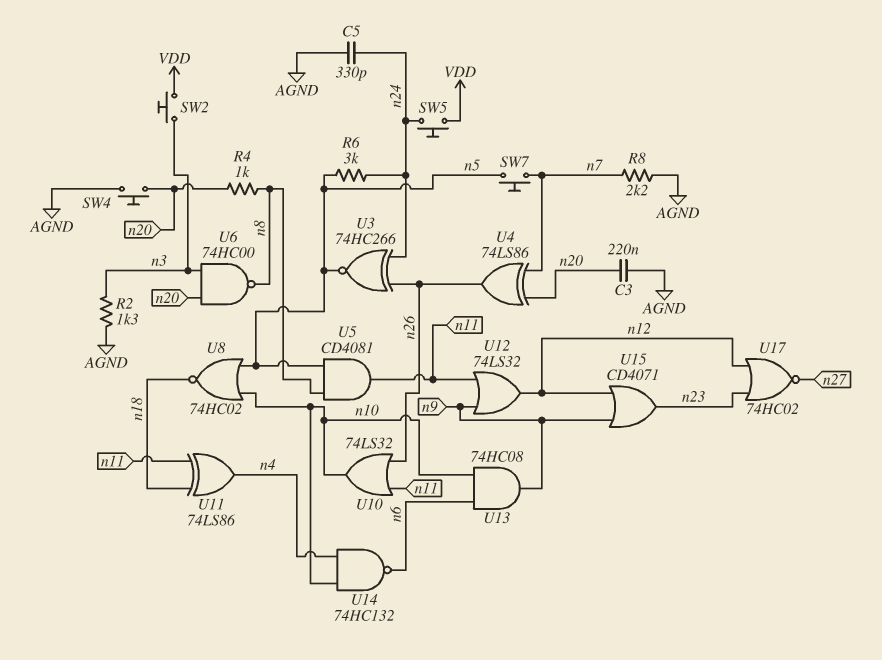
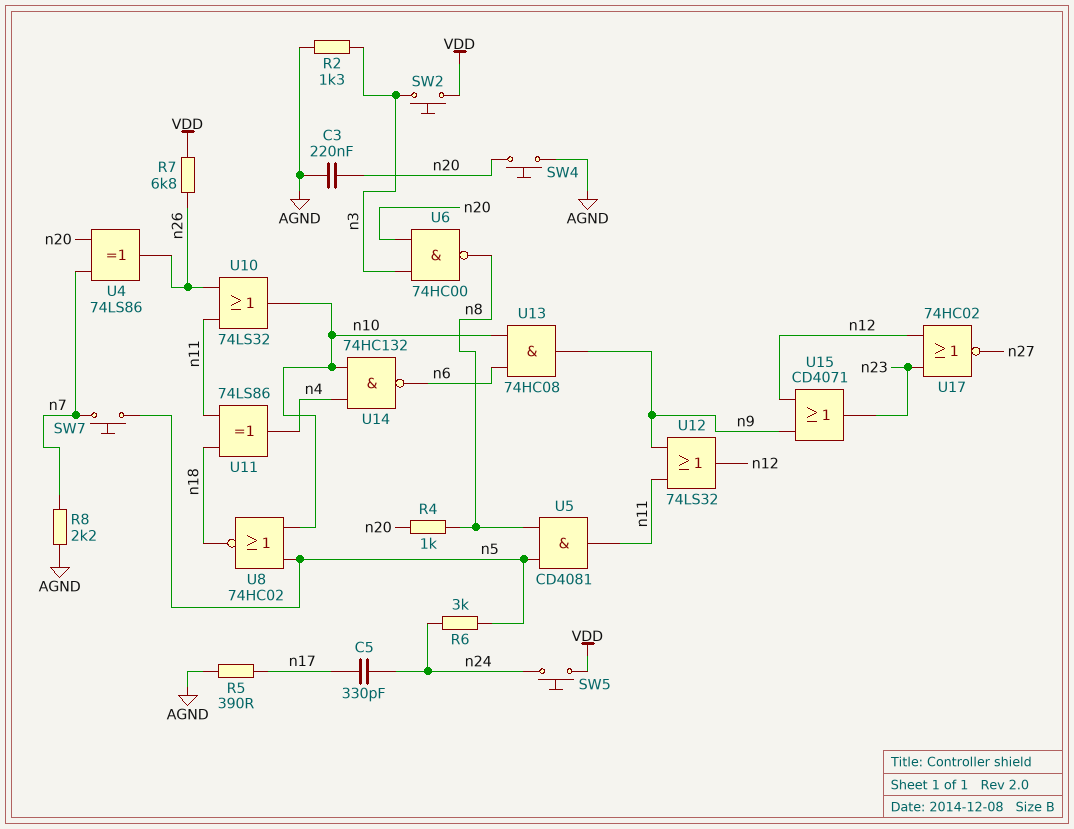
C5: 330pF (AGND, n24) -> 330pF (n17, n24)
R5: none -> 390 (AGND, n17)
R7: none -> 6.8k (VDD, n26)
U3: XNOR 74HC266 (in n24, in n26, out n5) -> none

